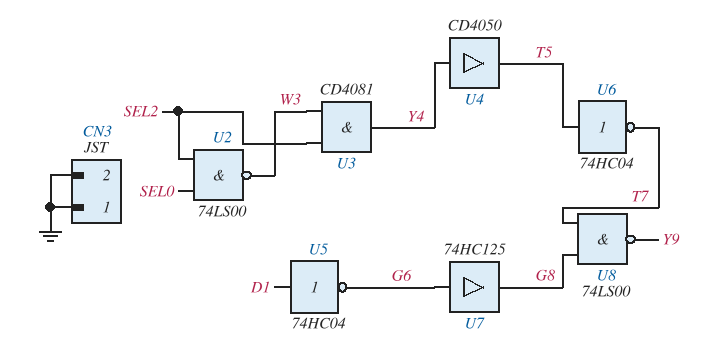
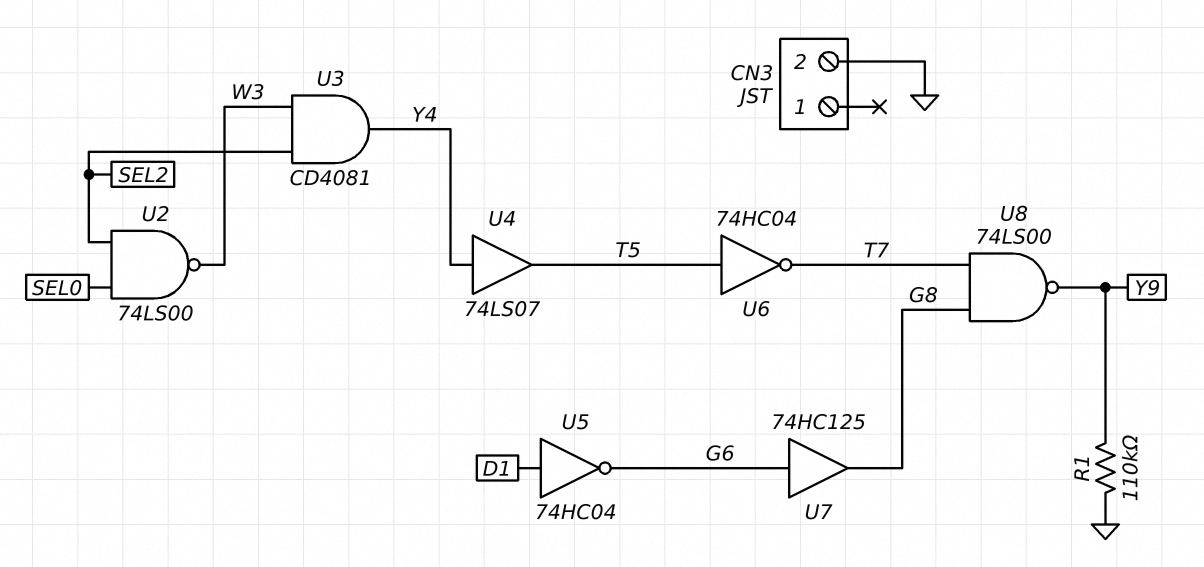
CN3 pin 1: GND -> none
R1: none -> 110k (GND, Y9)
U4: buffer CD4050 (in Y4, out T5) -> buffer 74LS07 (in Y4, out T5)

